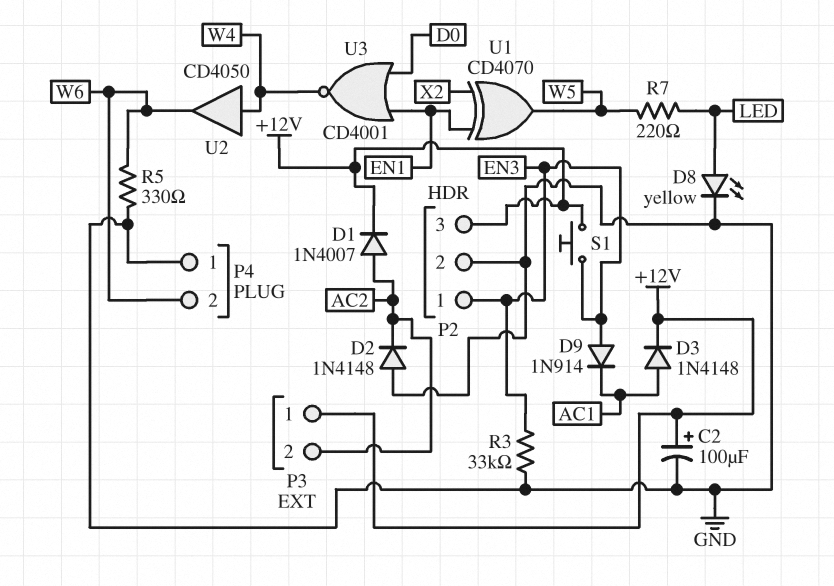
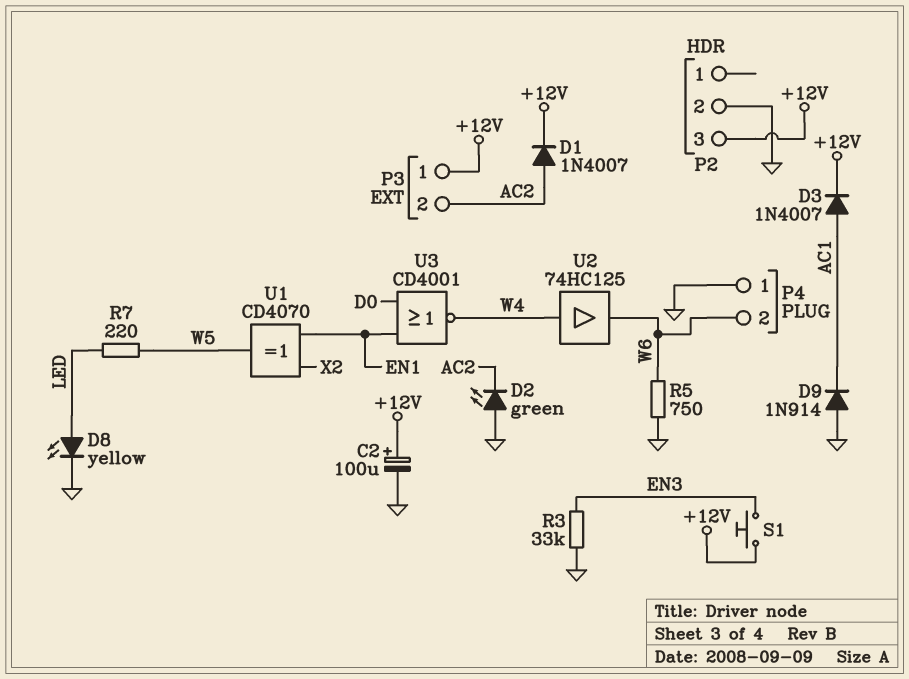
D2: diode 1N4148 (A GND, K AC2) -> LED green (A GND, K AC2)
D3: diode 1N4148 (A AC1, K +12V) -> diode 1N4007 (A AC1, K +12V)
D9: diode 1N914 (A EN3, K AC1) -> diode 1N914 (A GND, K AC1)
P2 pin 1: EN3 -> none
R5: 330 (GND, W6) -> 750 (GND, W6)
U2: buffer CD4050 (in W4, out W6) -> buffer 74HC125 (in W4, out W6)

